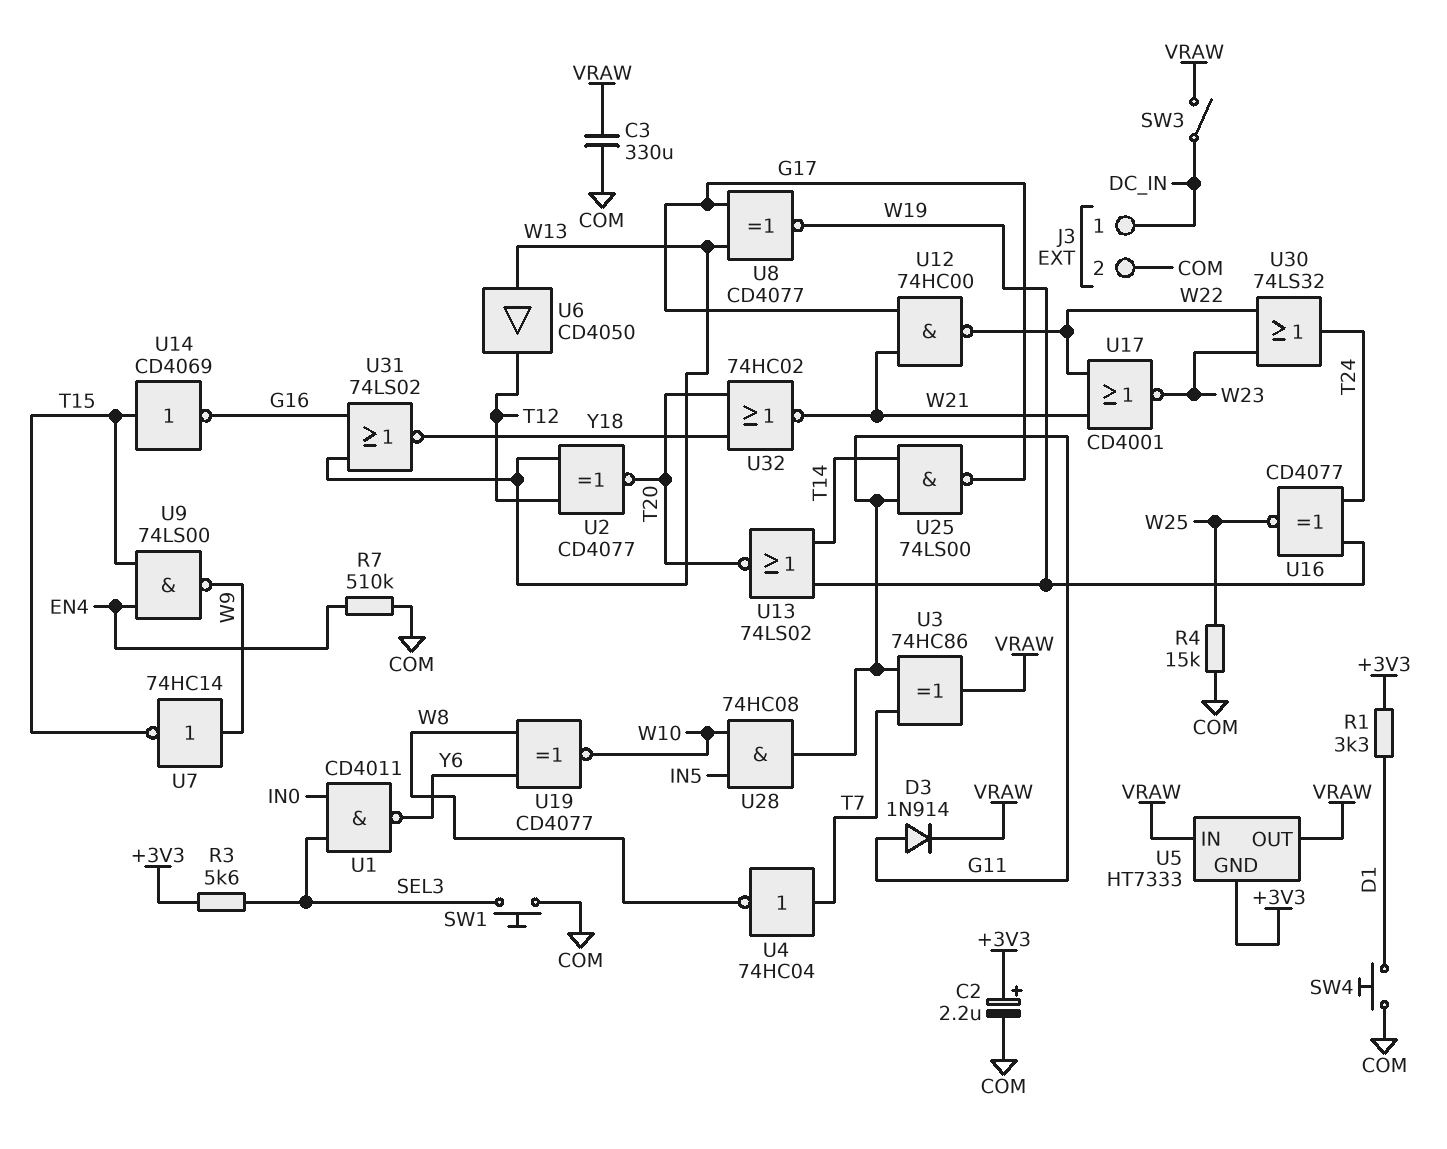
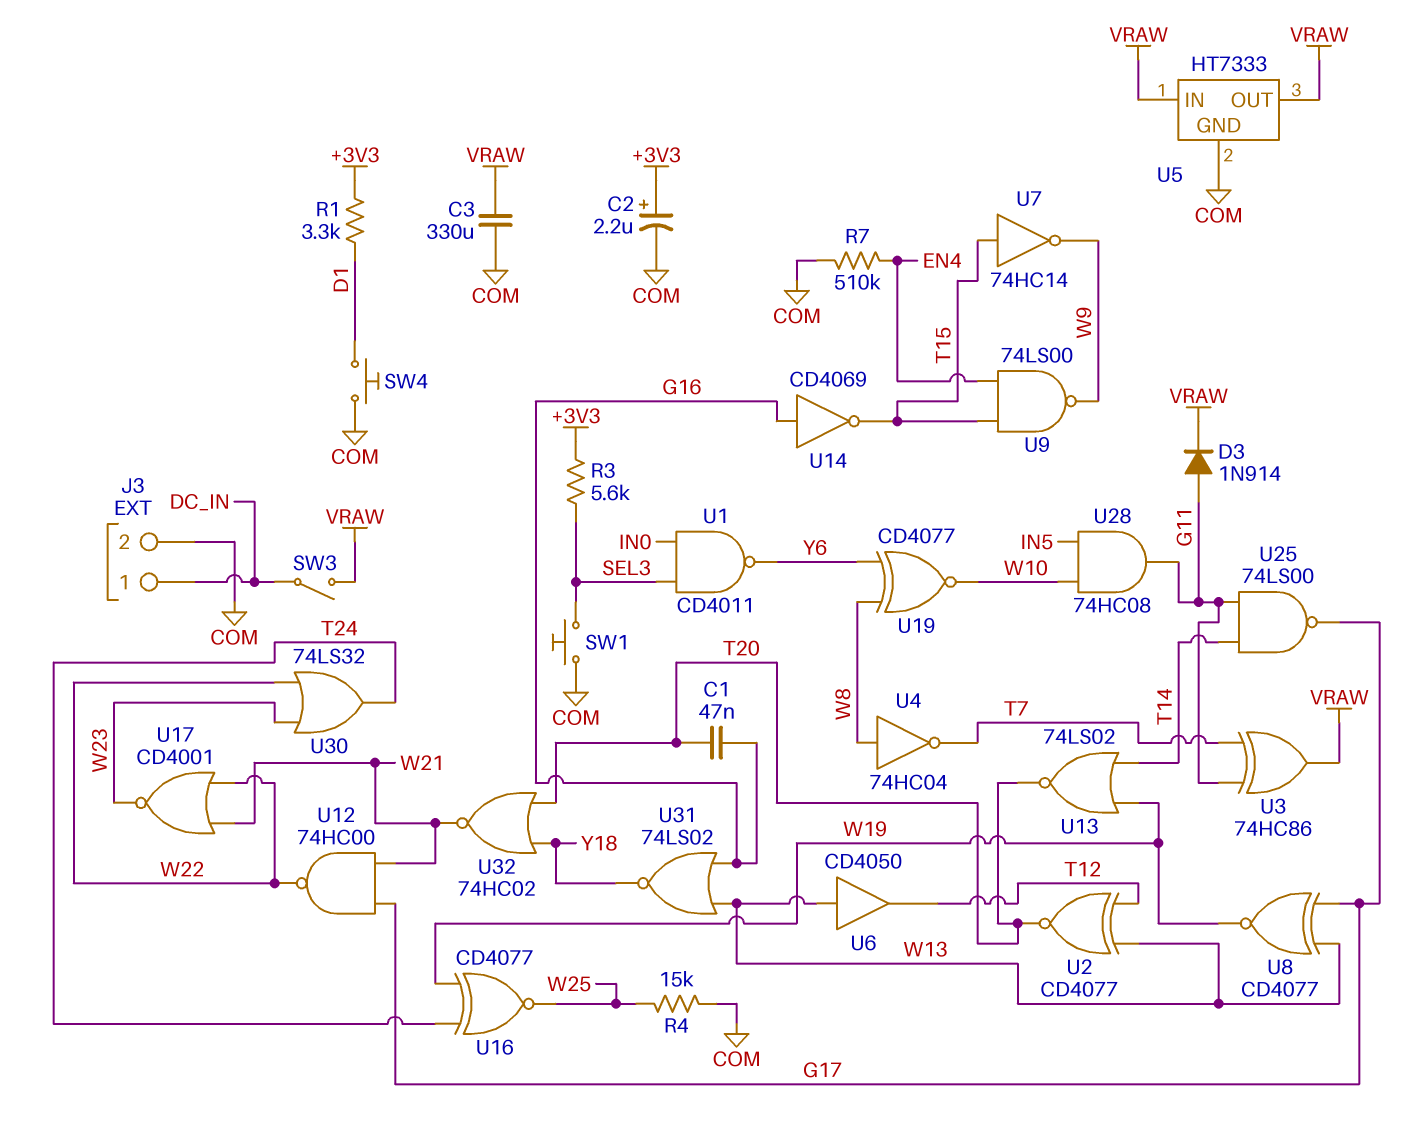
C1: none -> 47nF (G16, T20)
U4: NOT 74HC04 (in T7, out W8) -> NOT 74HC04 (in W8, out T7)
U5 pin GND: +3V3 -> COM
U7: NOT 74HC14 (in W9, out T15) -> NOT 74HC14 (in T15, out W9)
U14: NOT CD4069 (in T15, out G16) -> NOT CD4069 (in G16, out T15)

